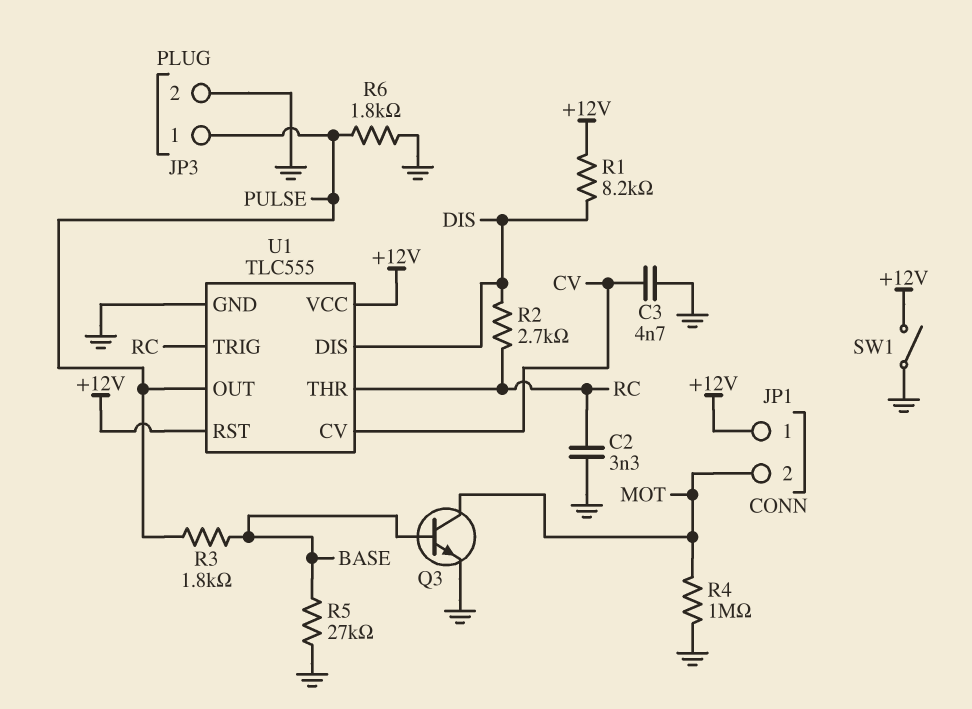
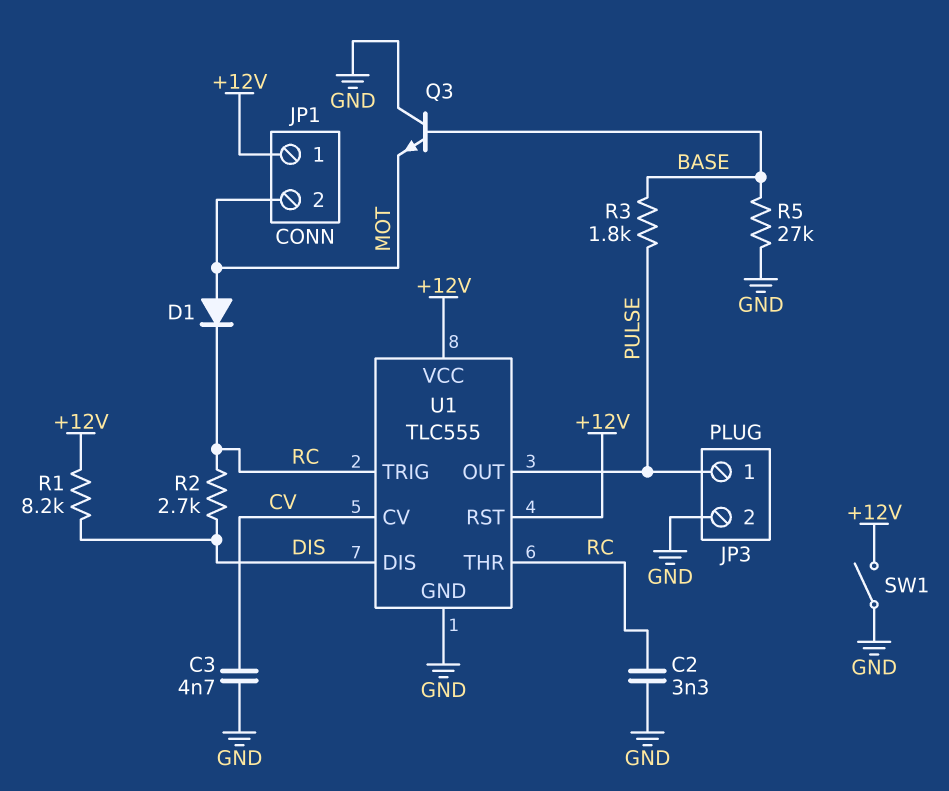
D1: none -> diode (A MOT, K RC)
Q3: NPN (B BASE, C MOT, E GND) -> NPN (B BASE, C GND, E MOT)
R4: 1M (GND, MOT) -> none
R6: 1.8k (GND, PULSE) -> none

